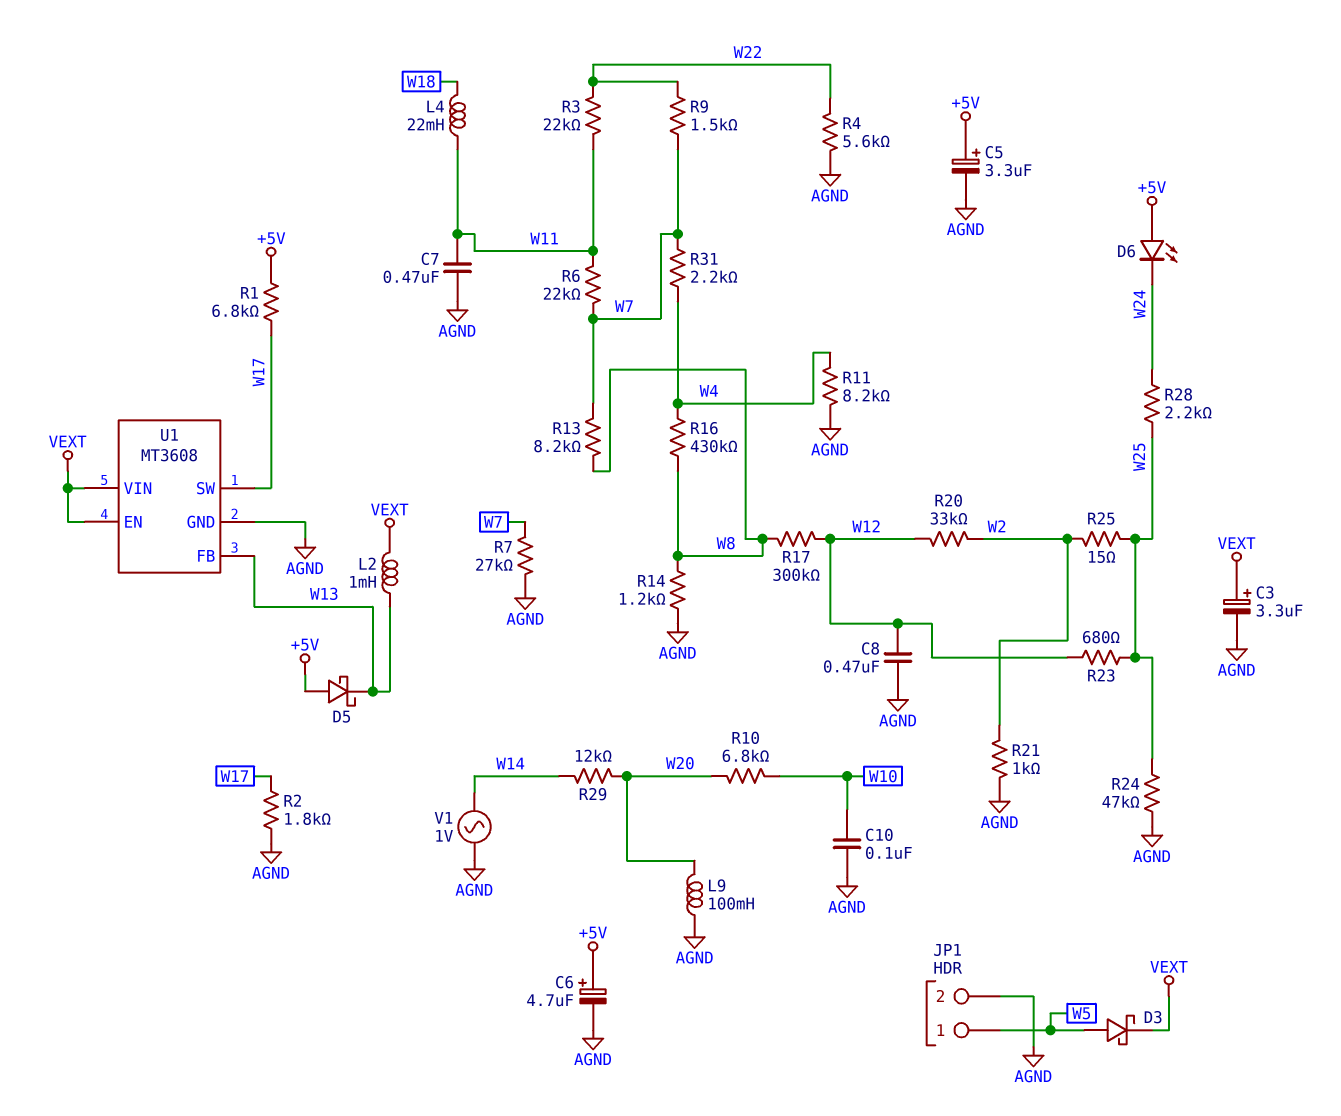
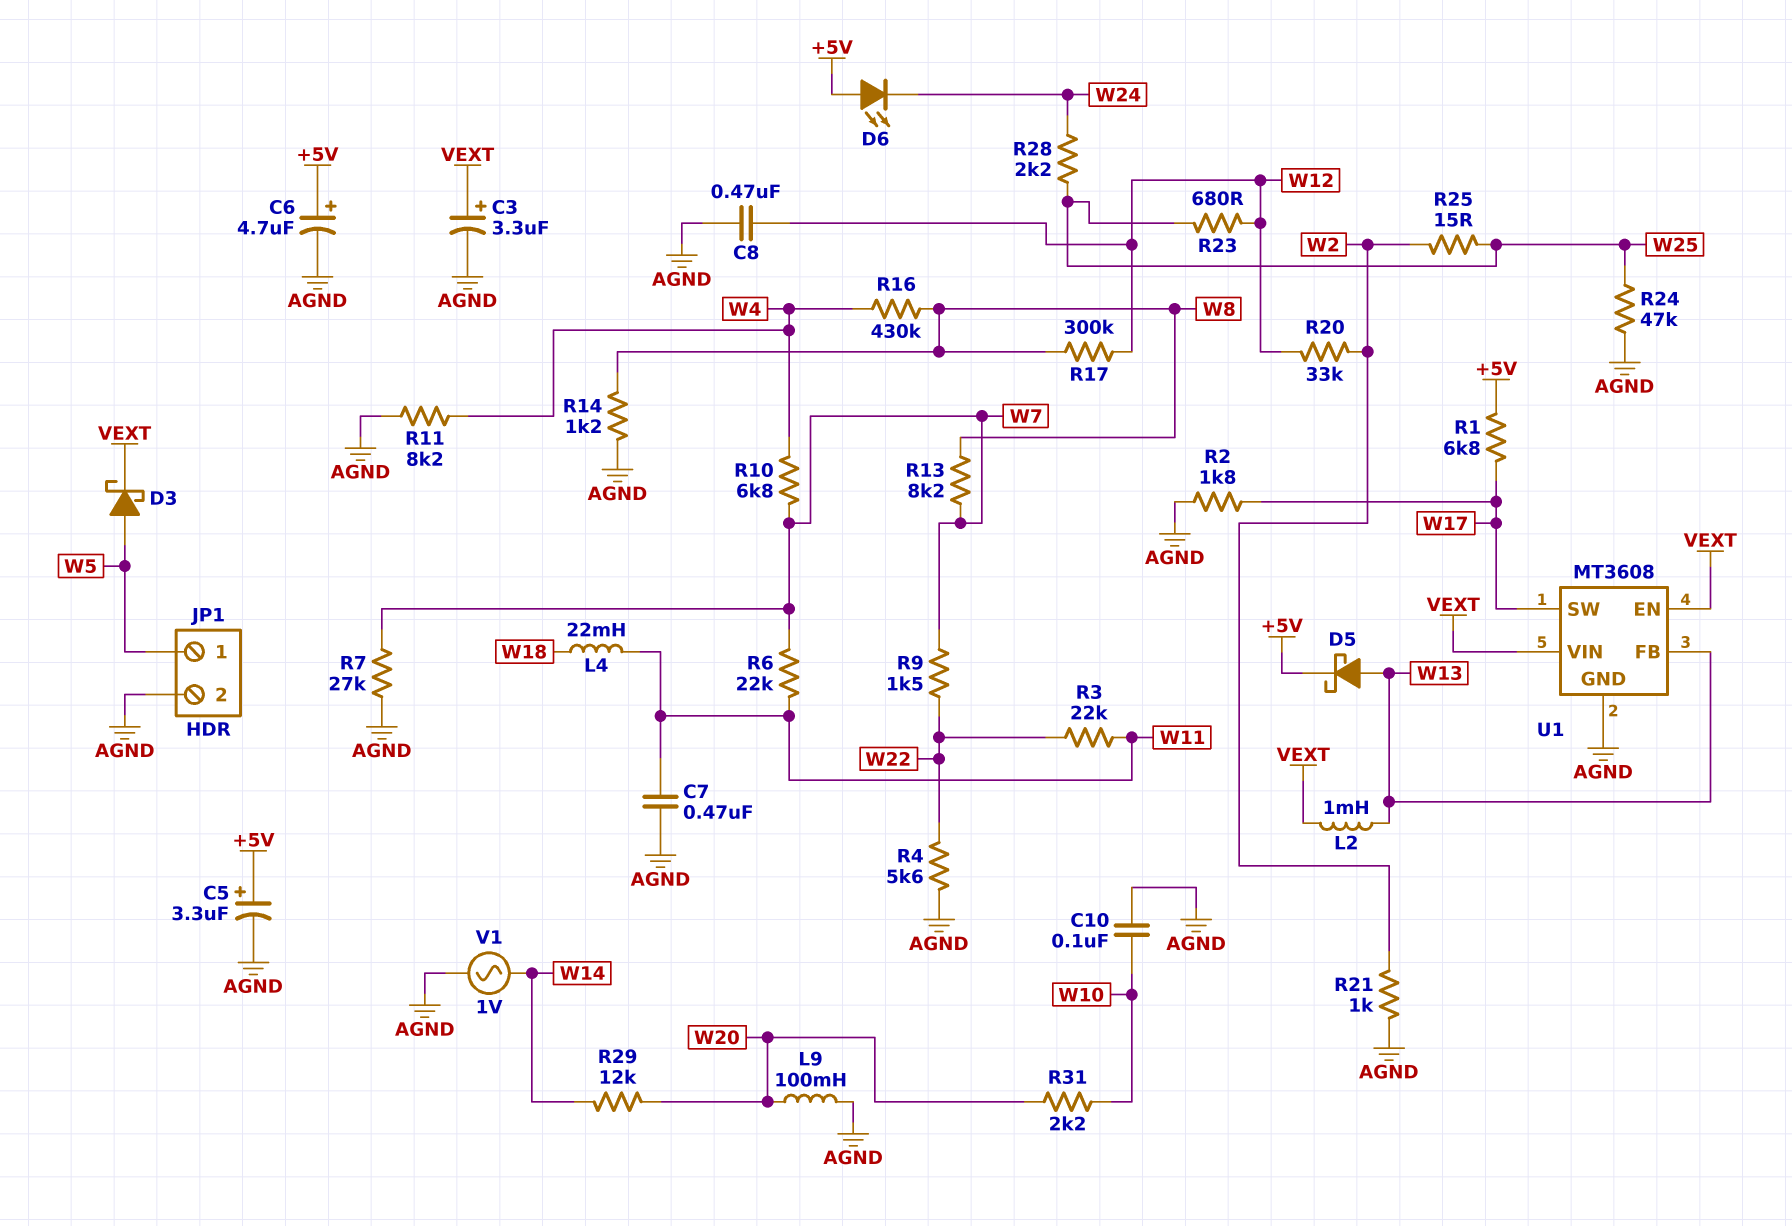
D5: schottky (A +5V, K W13) -> schottky (A W13, K +5V)
R10: 6.8k (W10, W20) -> 6.8k (W4, W7)
R31: 2.2k (W4, W7) -> 2.2k (W10, W20)

